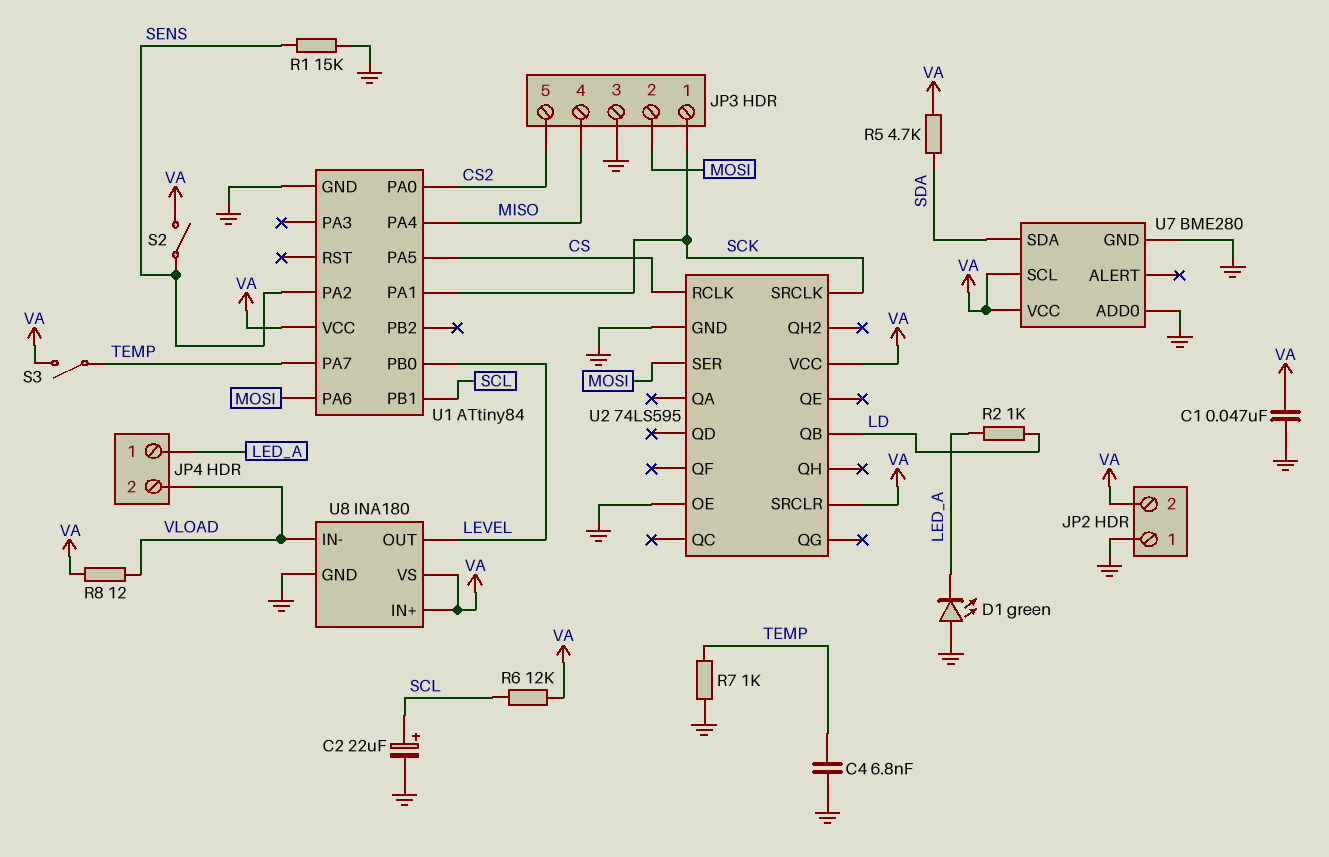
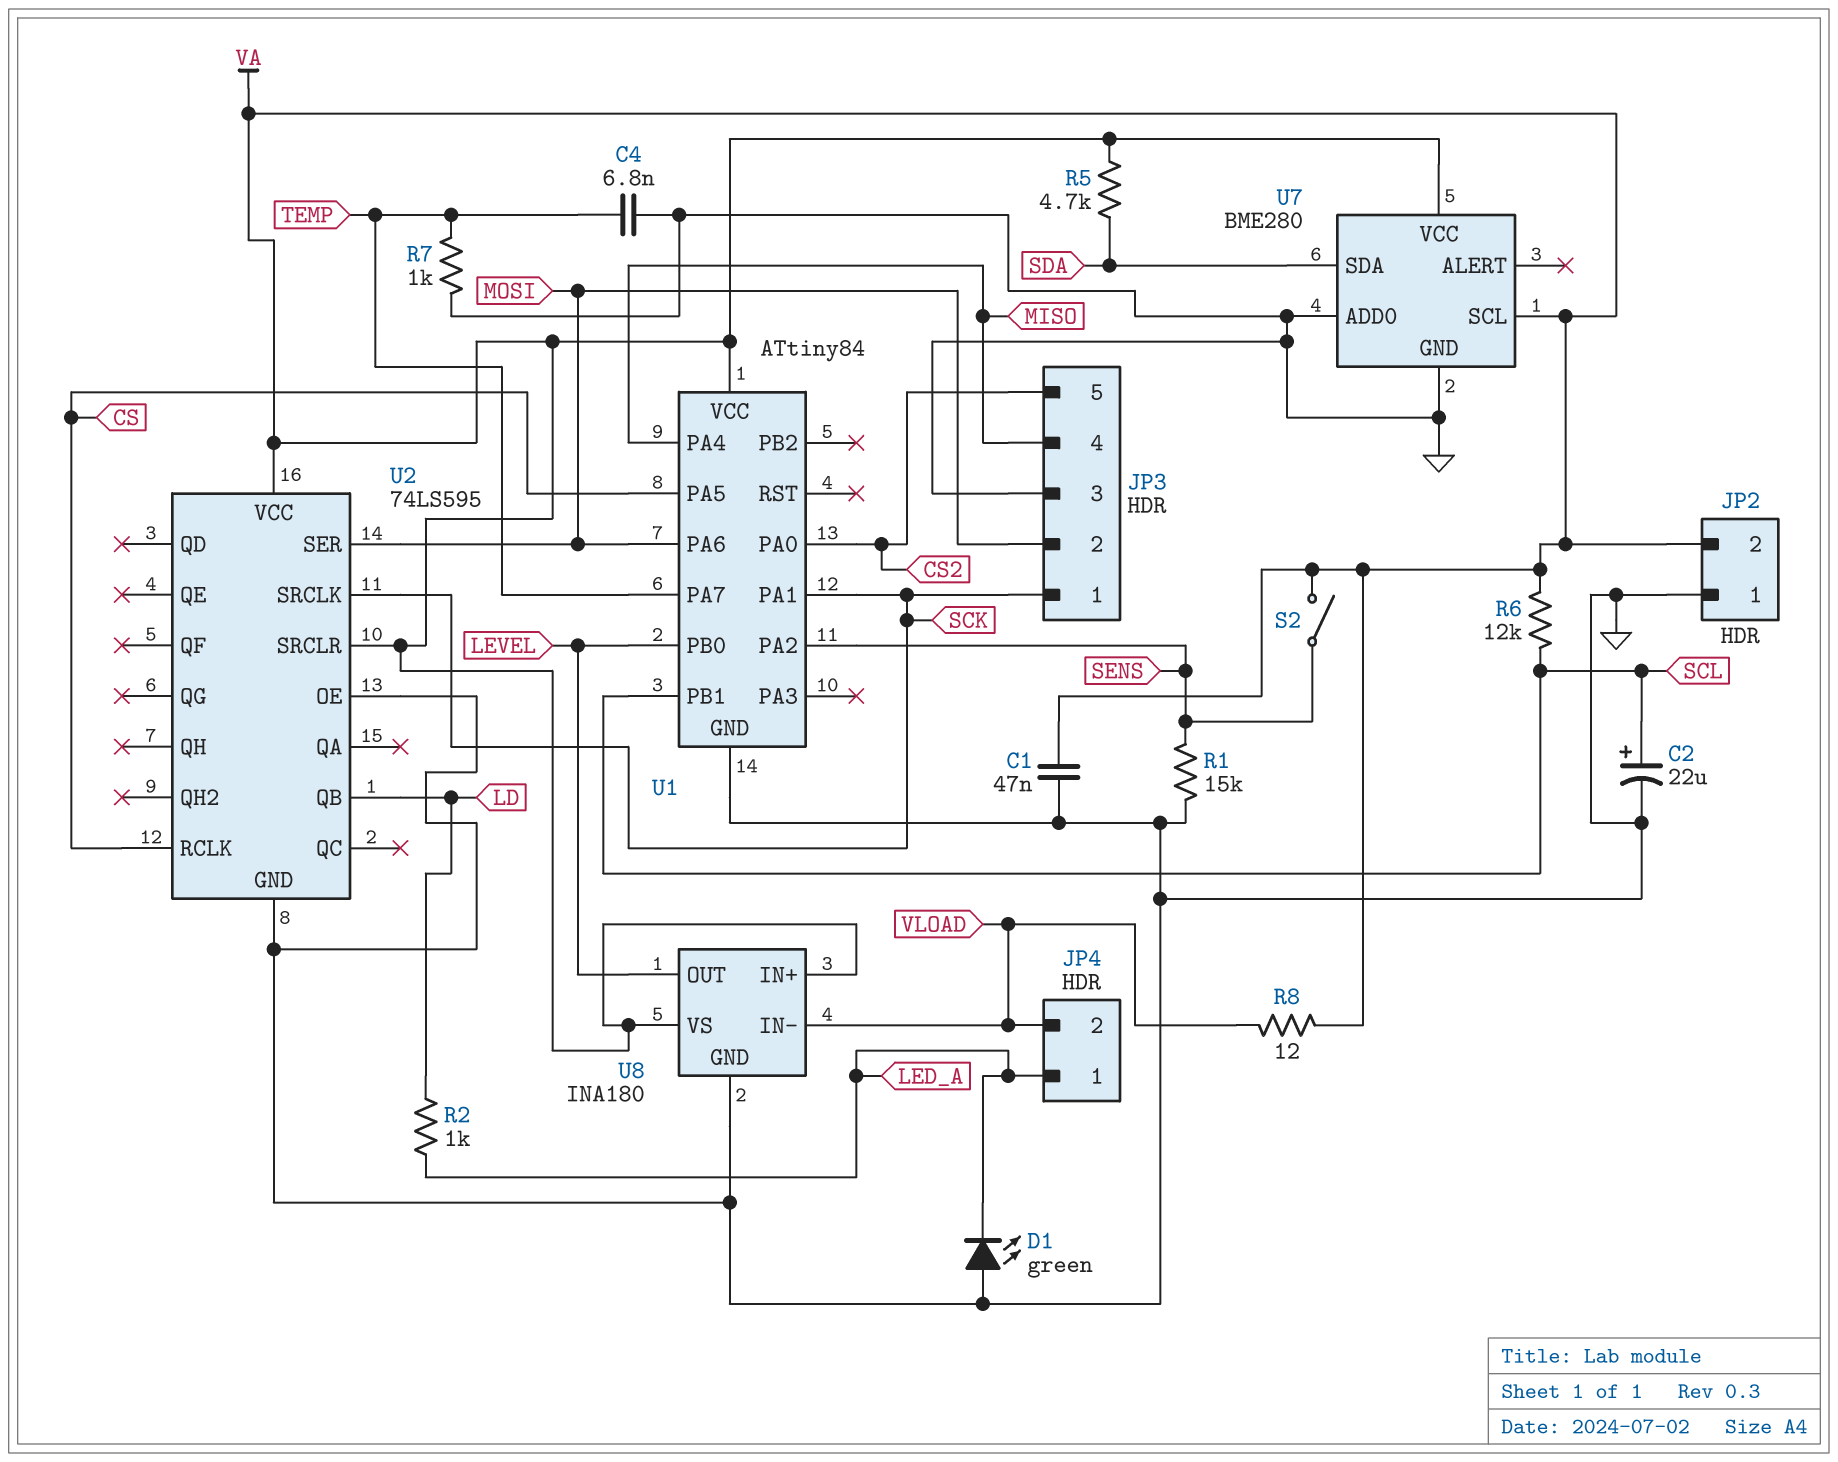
S3: switch (TEMP, VA) -> none

